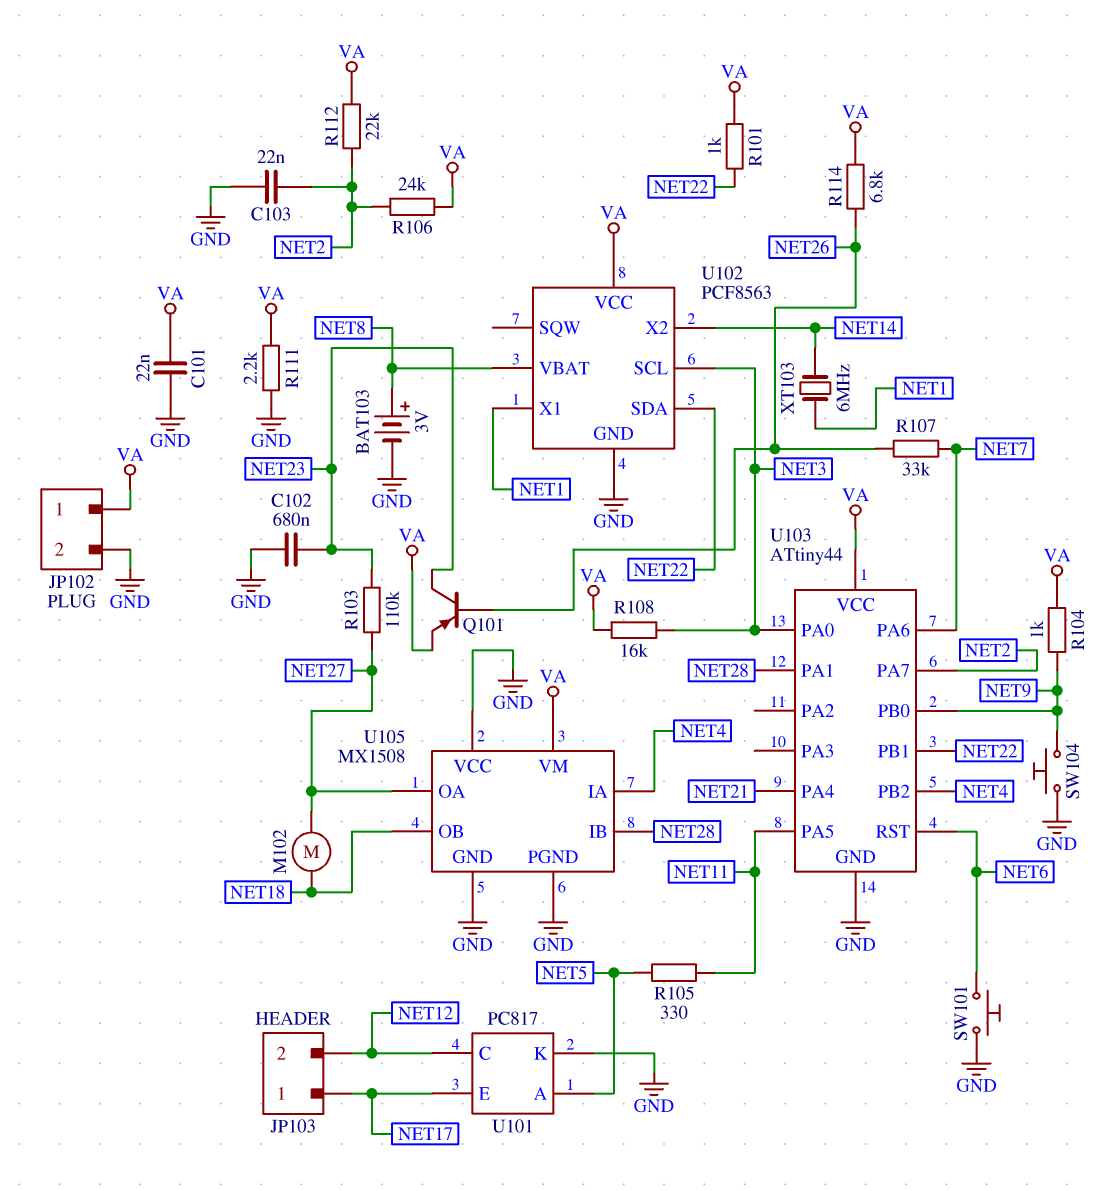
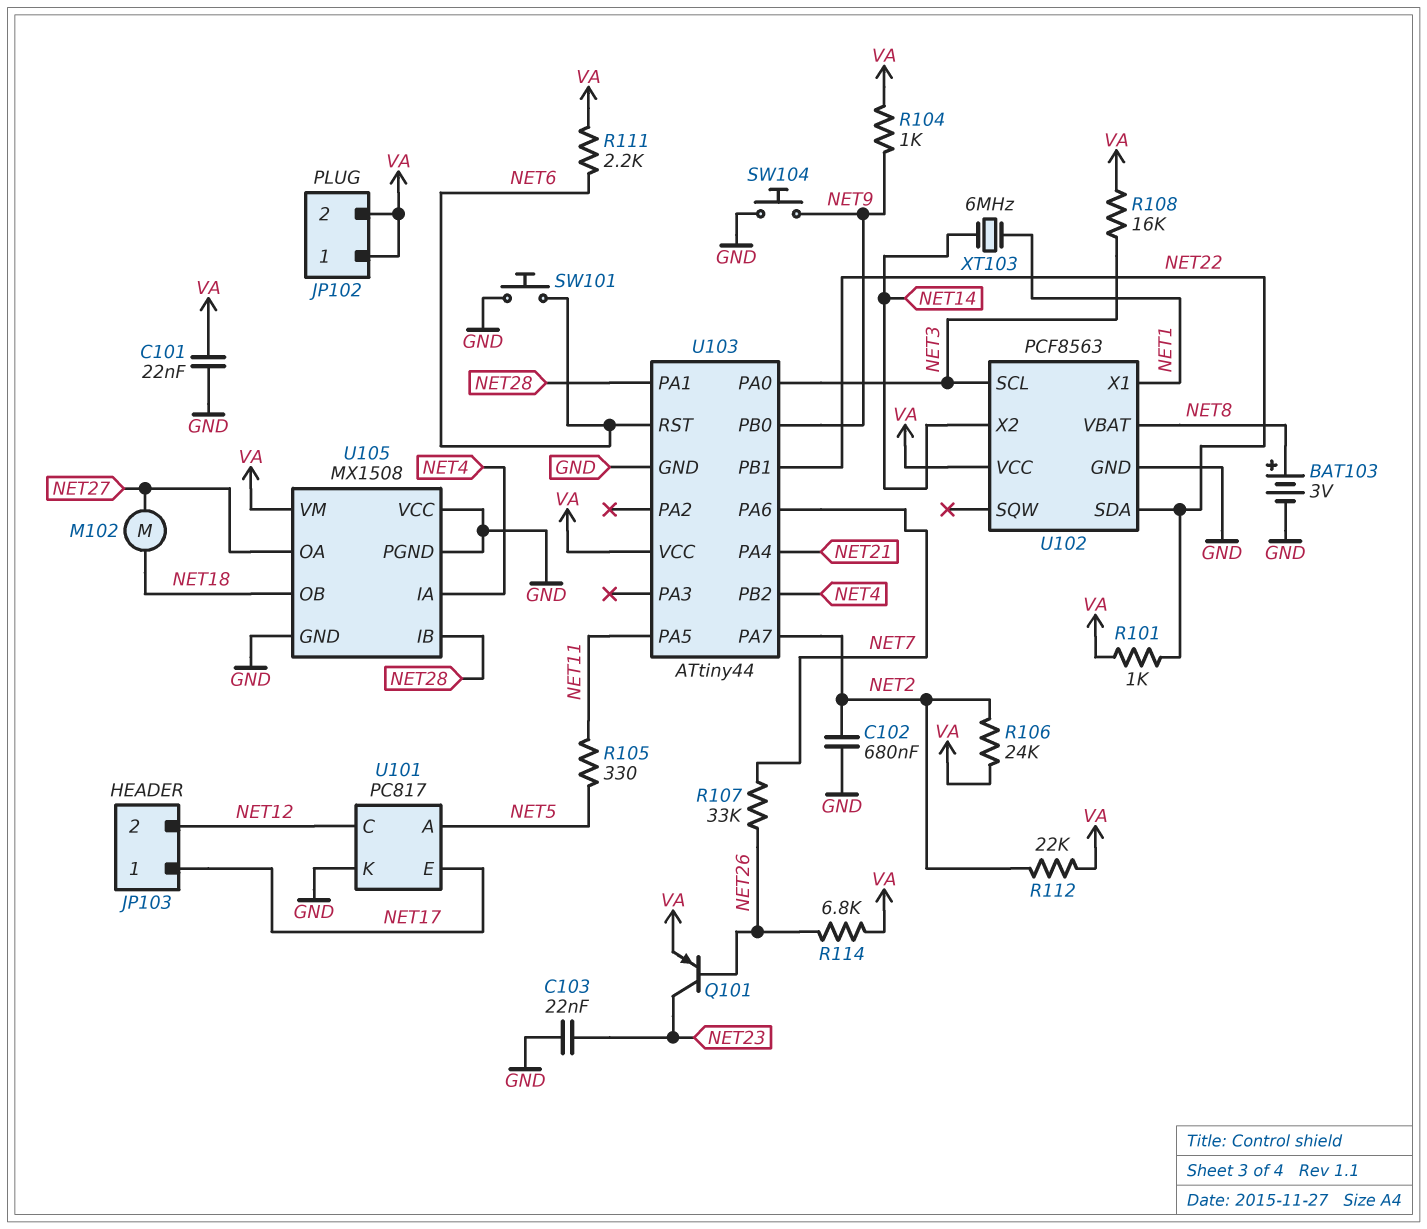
C102: 680nF (GND, NET23) -> 680nF (GND, NET2)
C103: 22nF (GND, NET2) -> 22nF (GND, NET23)
JP102 pin 2: GND -> VA
R103: 110k (NET23, NET27) -> none
R111: 2.2k (GND, VA) -> 2.2k (NET6, VA)

